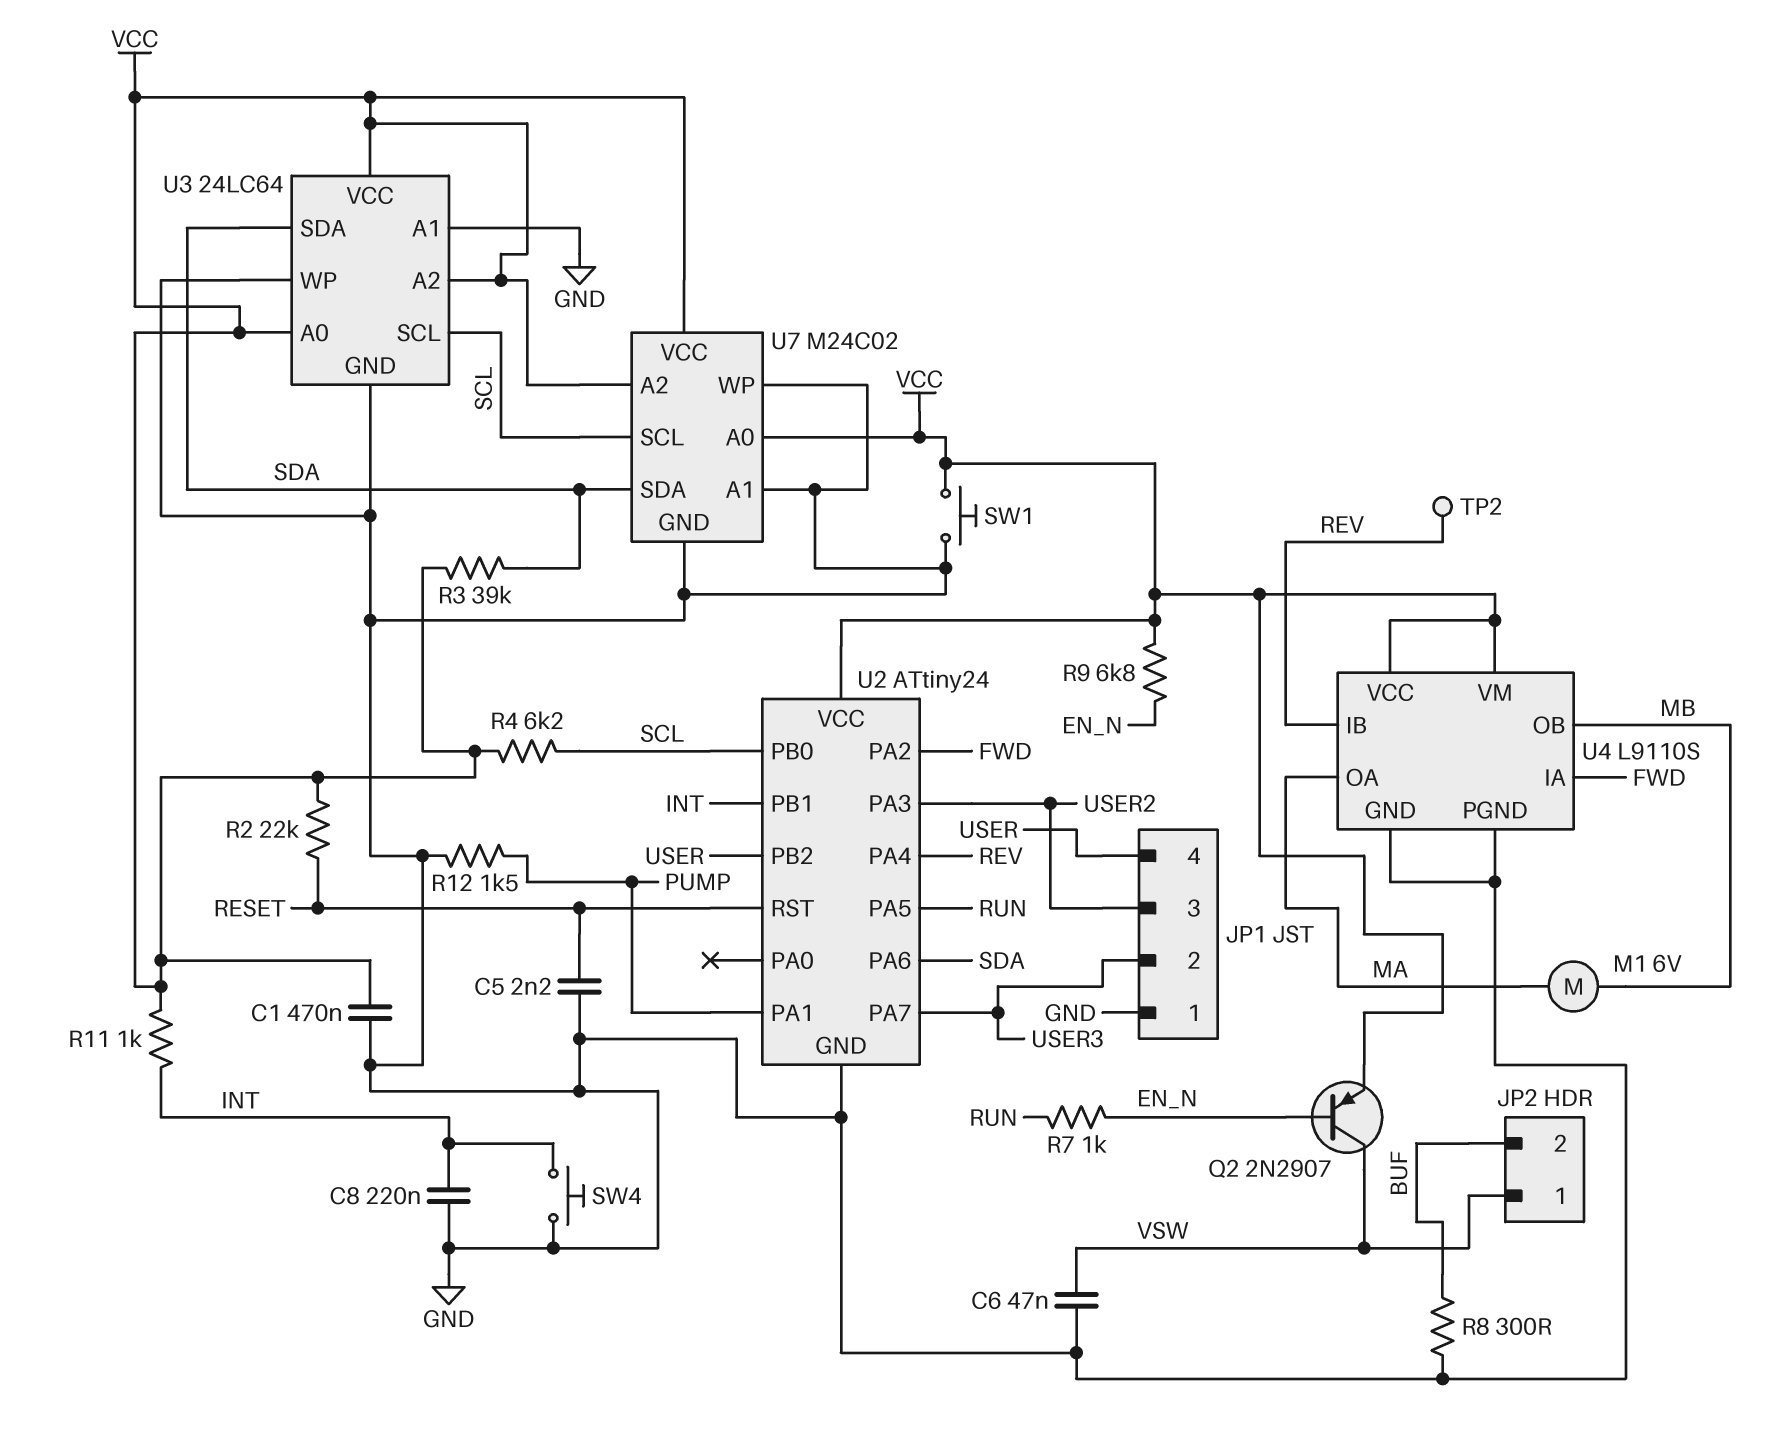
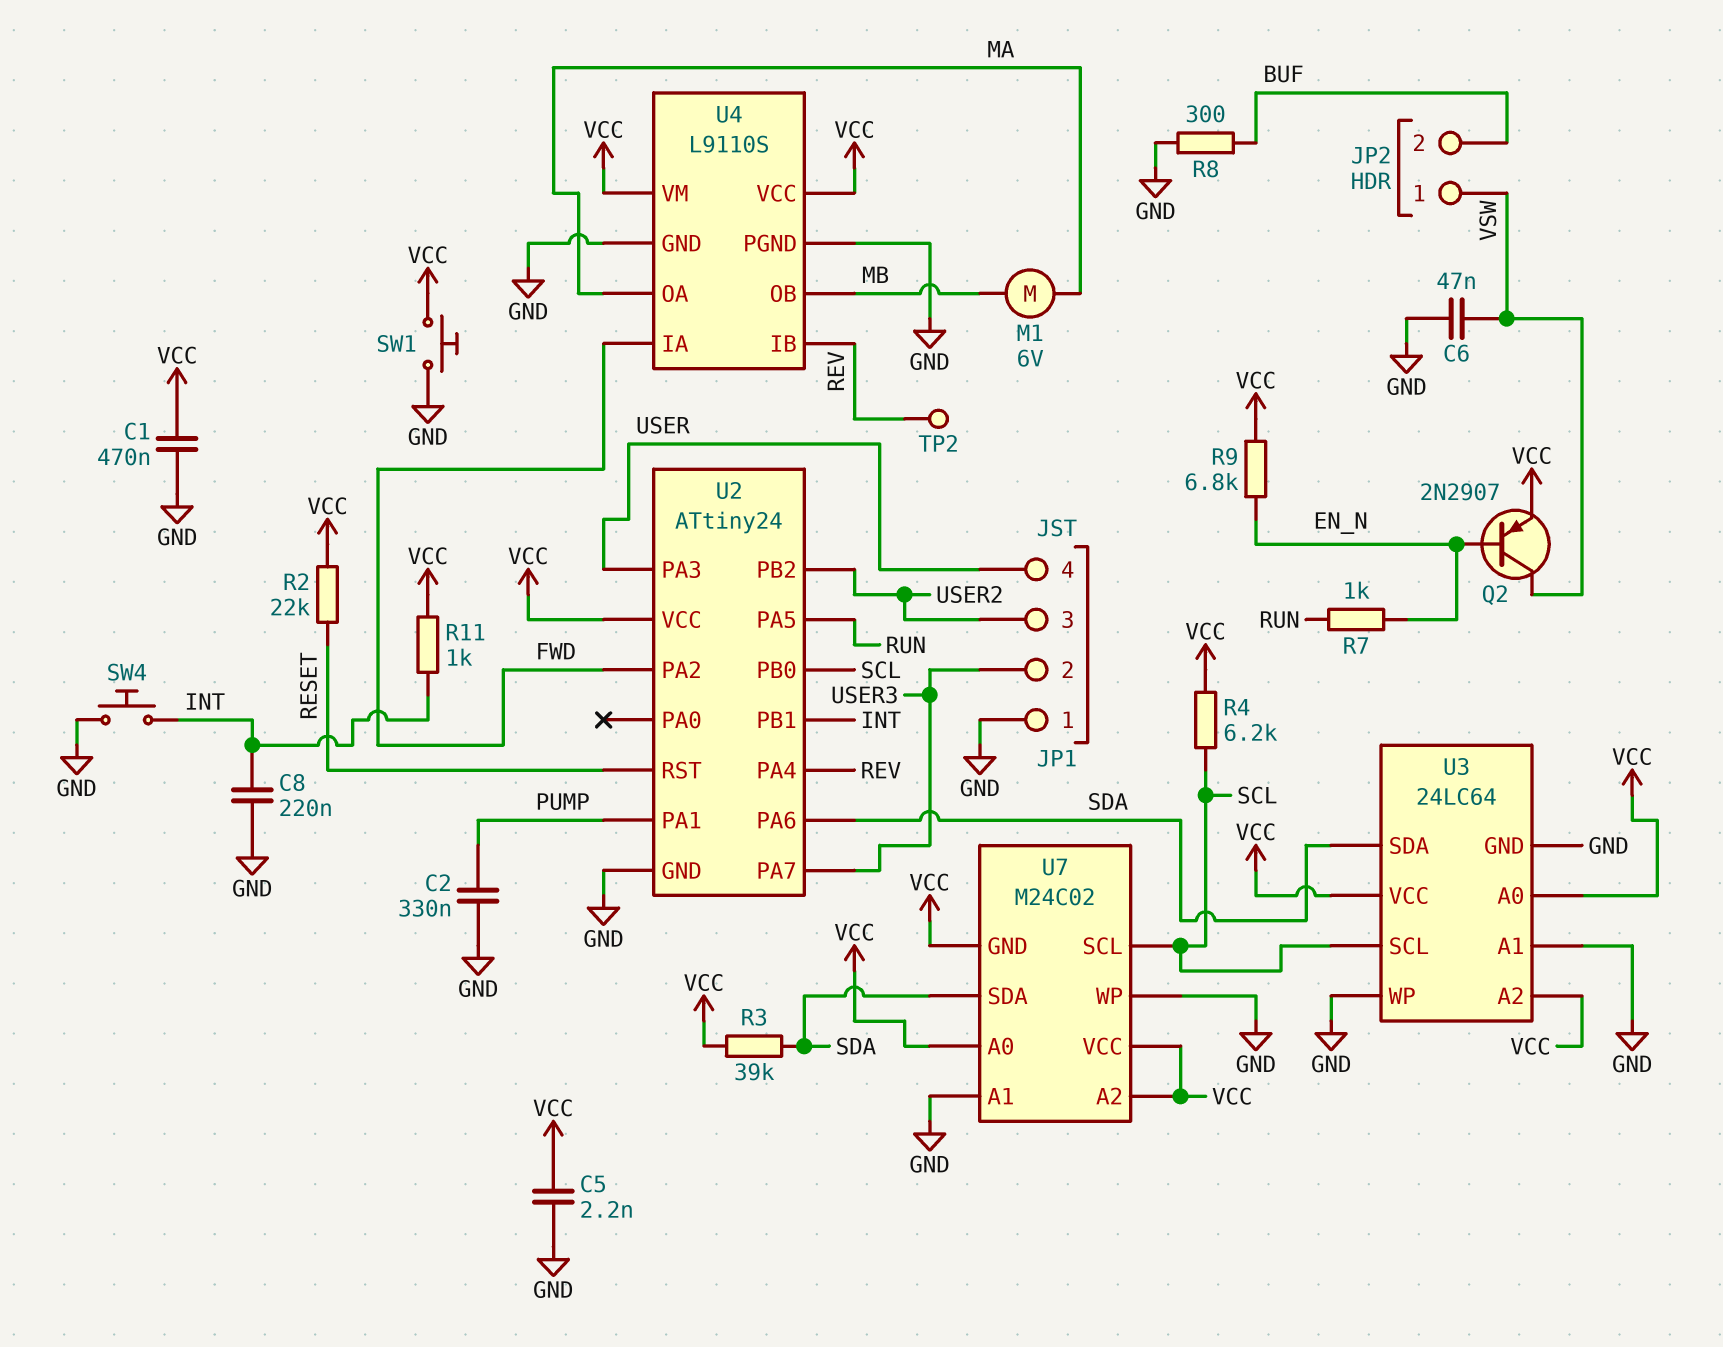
C2: none -> 330nF (GND, PUMP)
C5: 2.2nF (GND, RESET) -> 2.2nF (GND, VCC)
R12: 1.5k (GND, PUMP) -> none
U2 pin PA3: USER2 -> USER
U2 pin PB2: USER -> USER2
U7 pin GND: GND -> VCC

